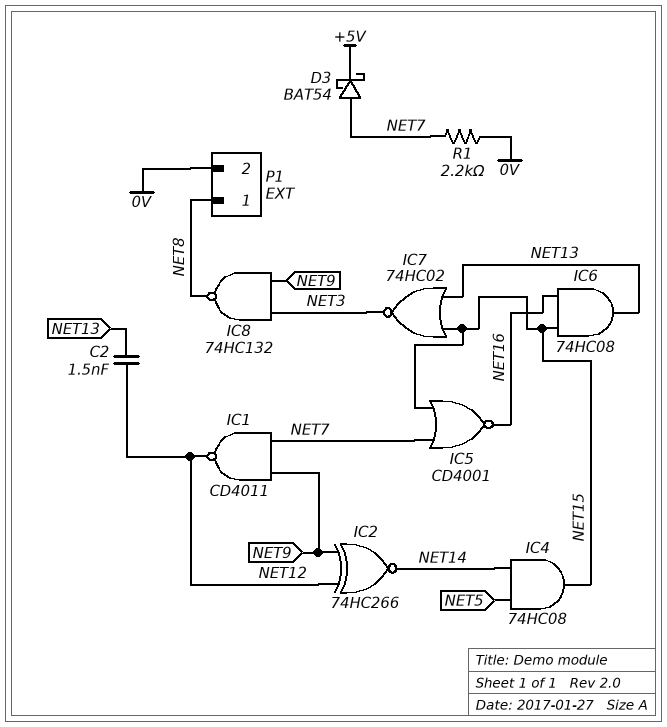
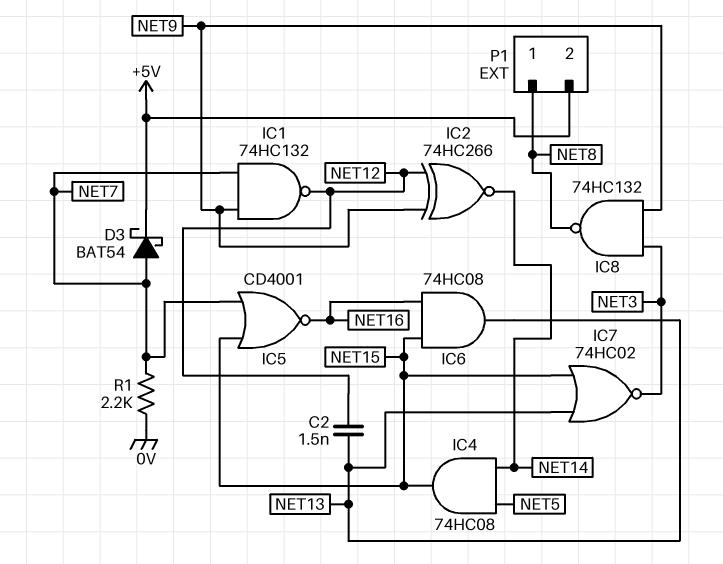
IC1: NAND CD4011 (in NET7, in NET9, out NET12) -> NAND 74HC132 (in NET7, in NET9, out NET12)
P1 pin 2: 0V -> +5V

